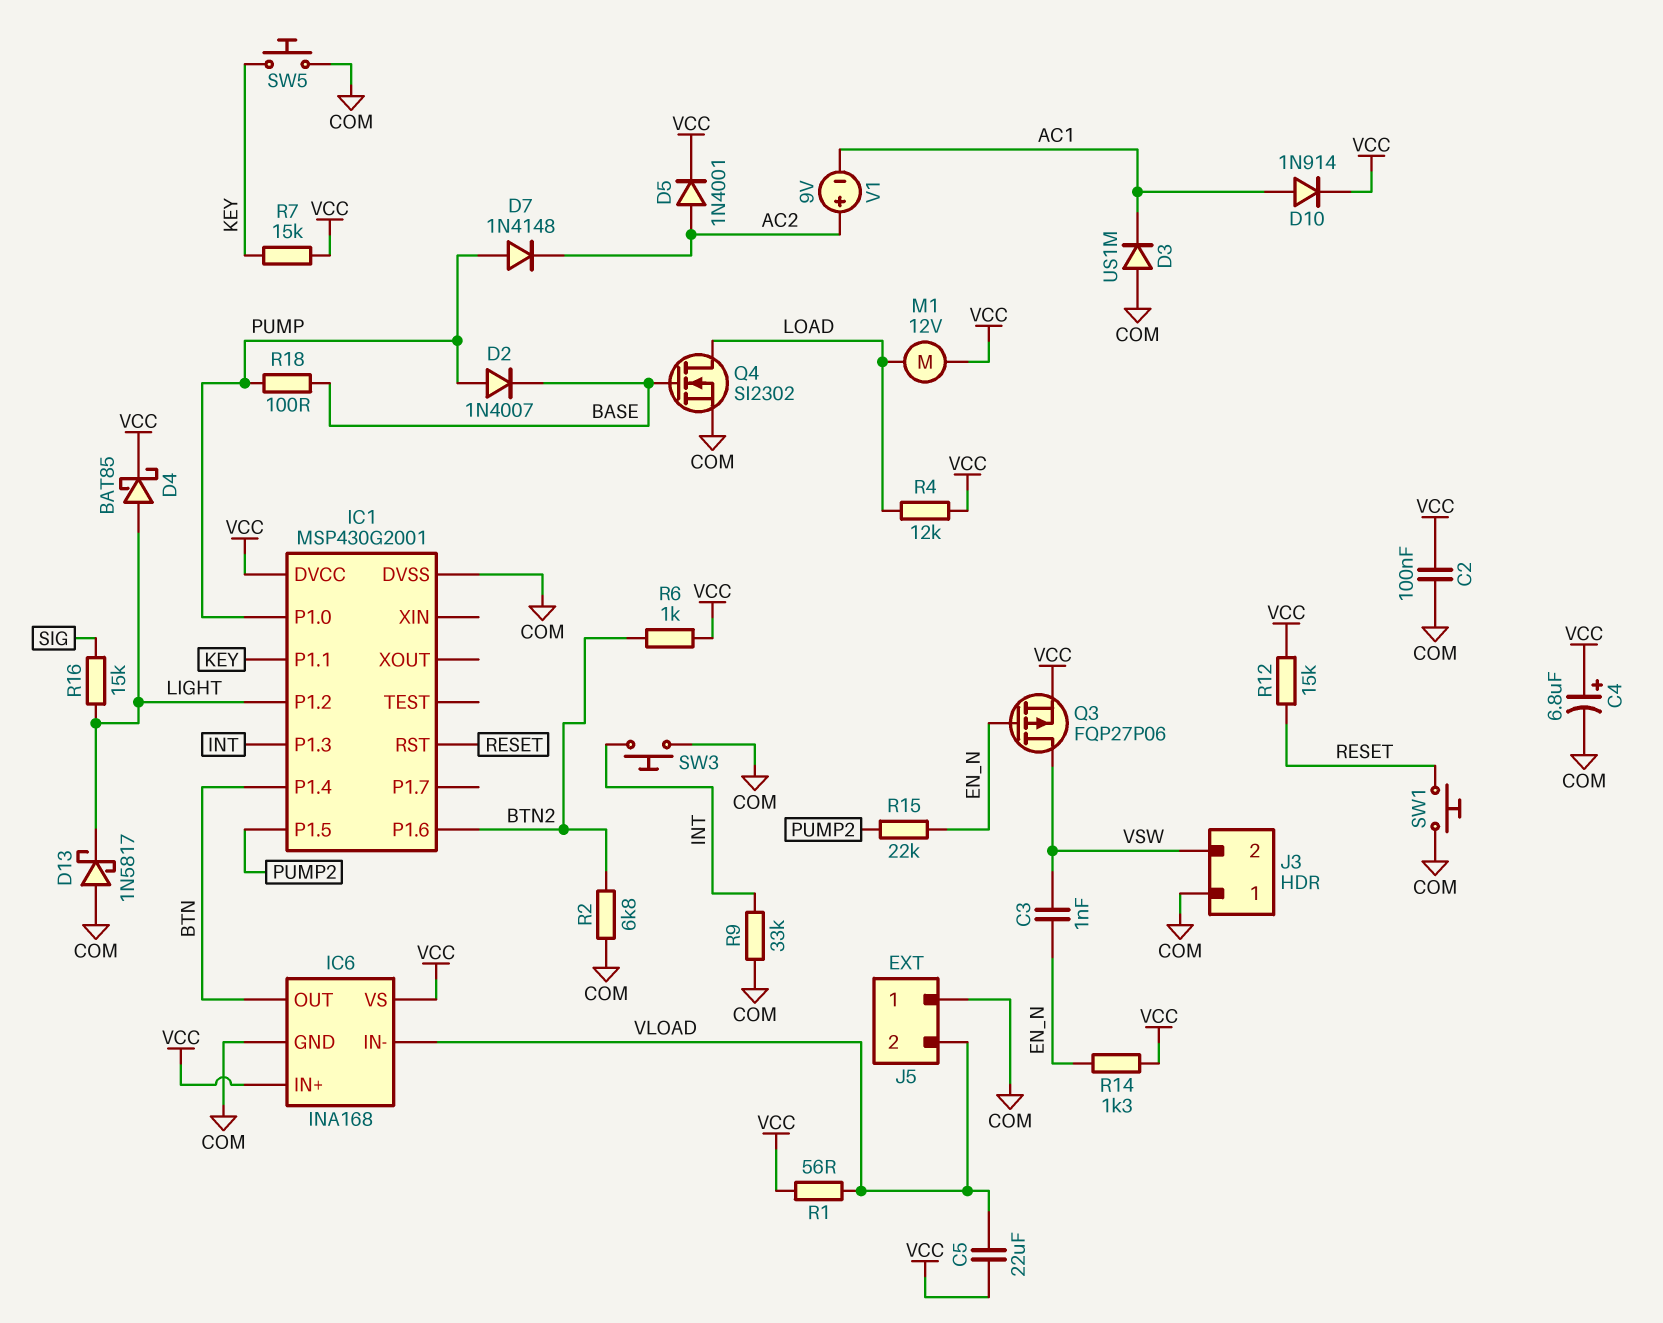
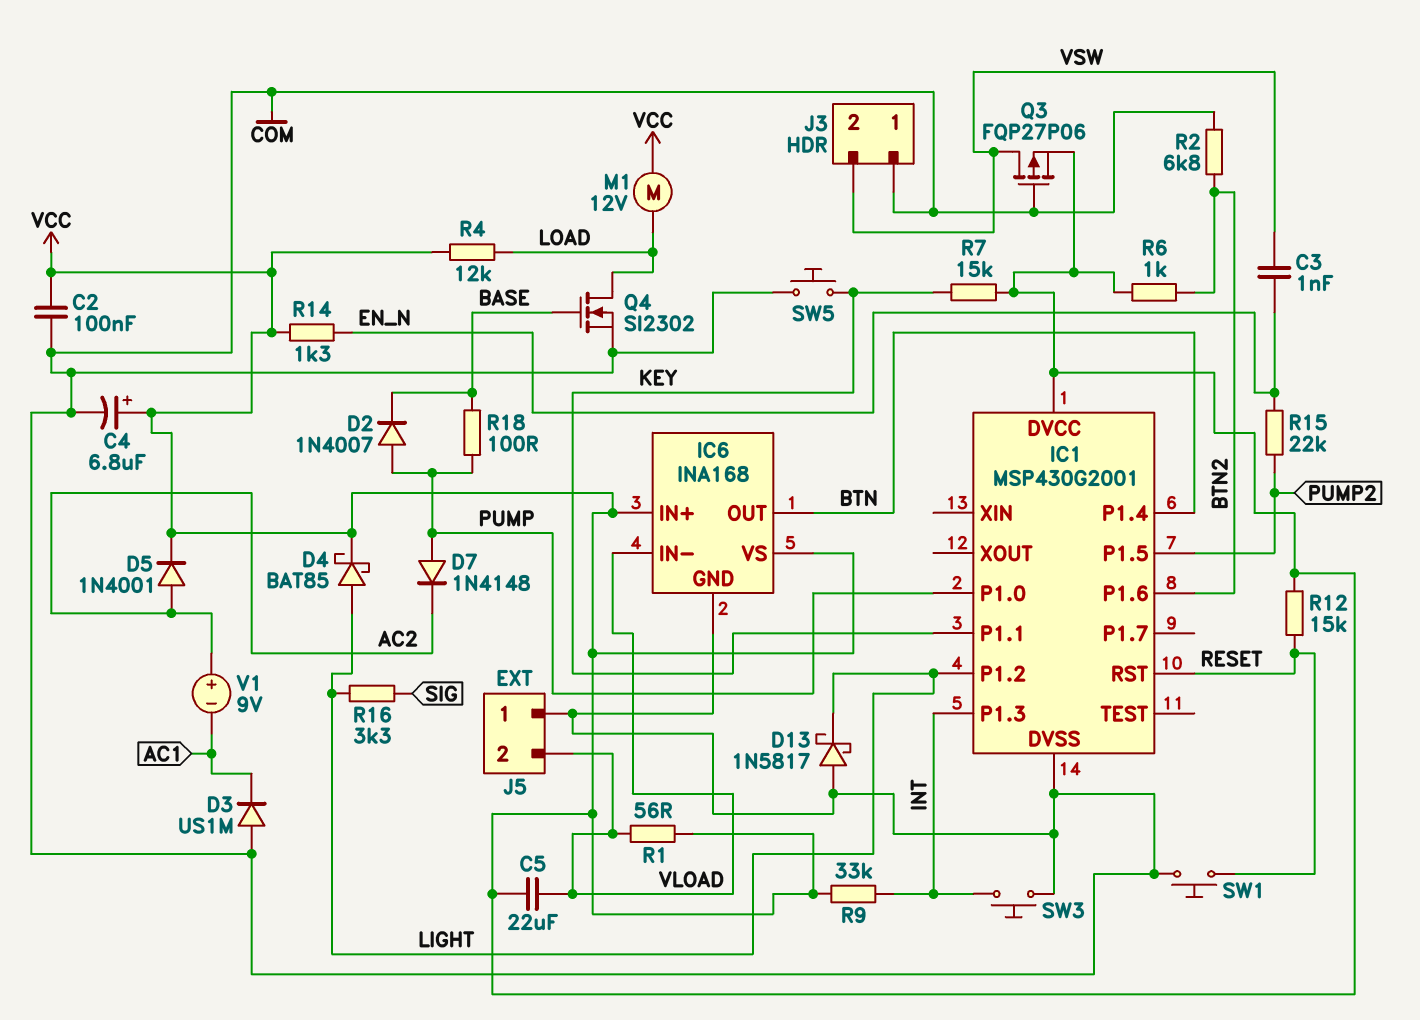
D10: diode 1N914 (A AC1, K VCC) -> none
Q3: PMOS FQP27P06 (G EN_N, D VSW, S VCC) -> PMOS FQP27P06 (G COM, D VSW, S VCC)
R9: 33k (COM, INT) -> 33k (INT, VCC)
R16: 15k (LIGHT, SIG) -> 3.3k (LIGHT, SIG)

